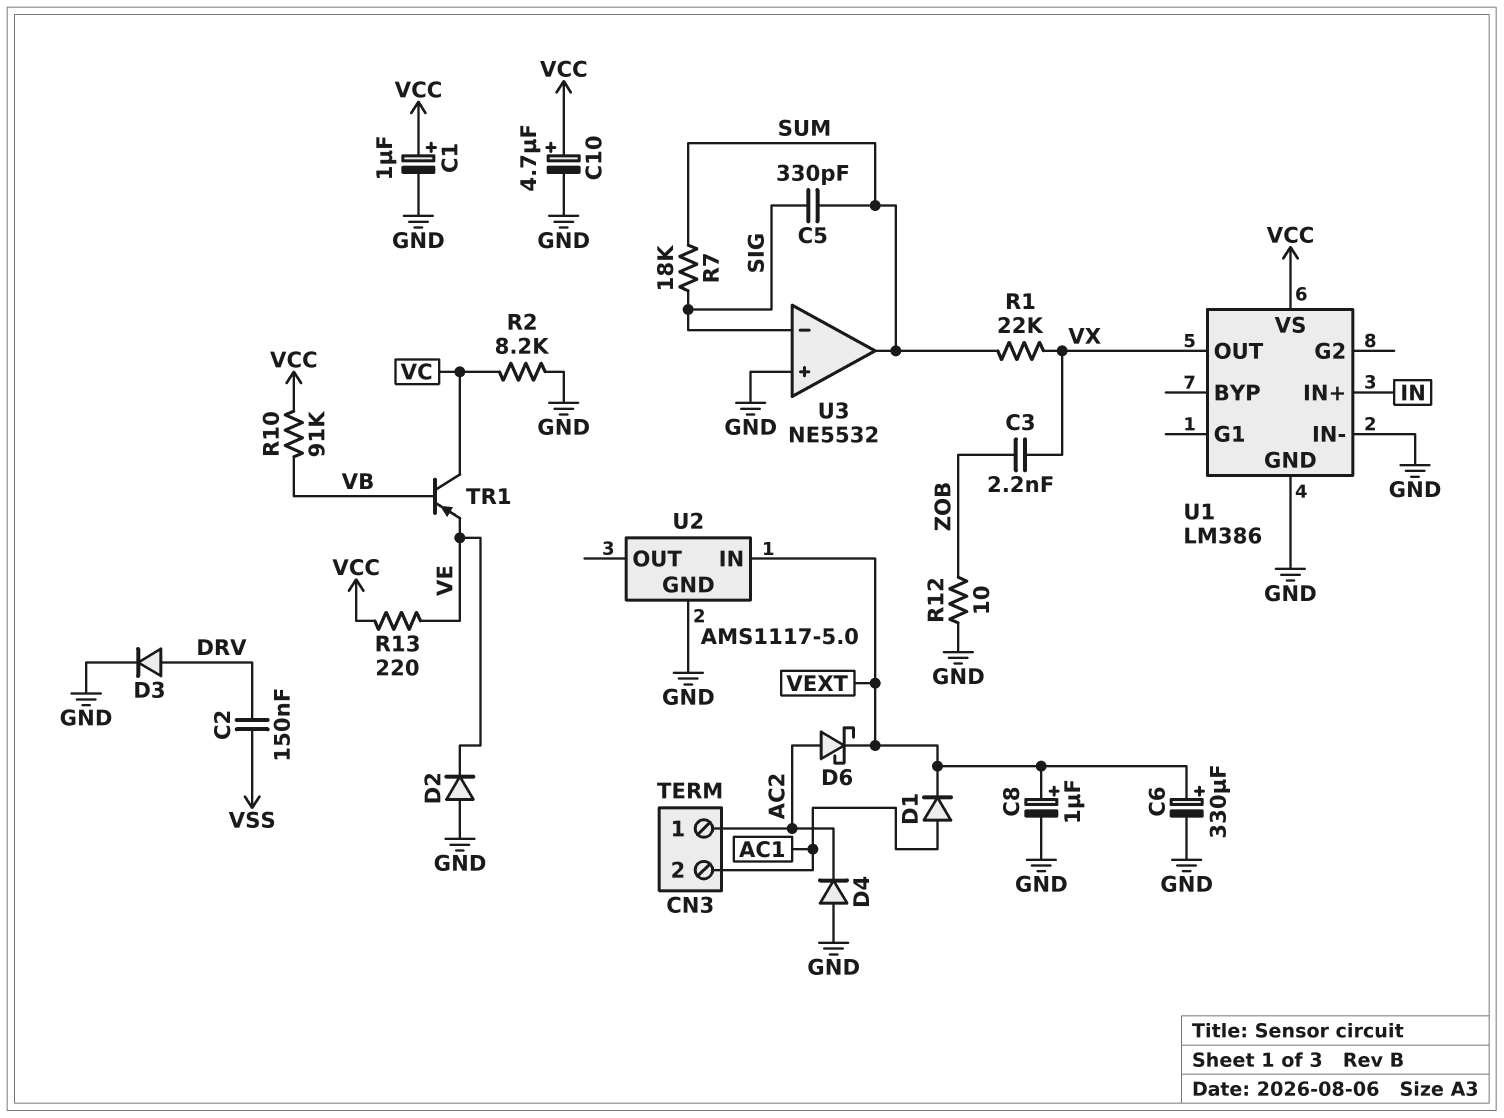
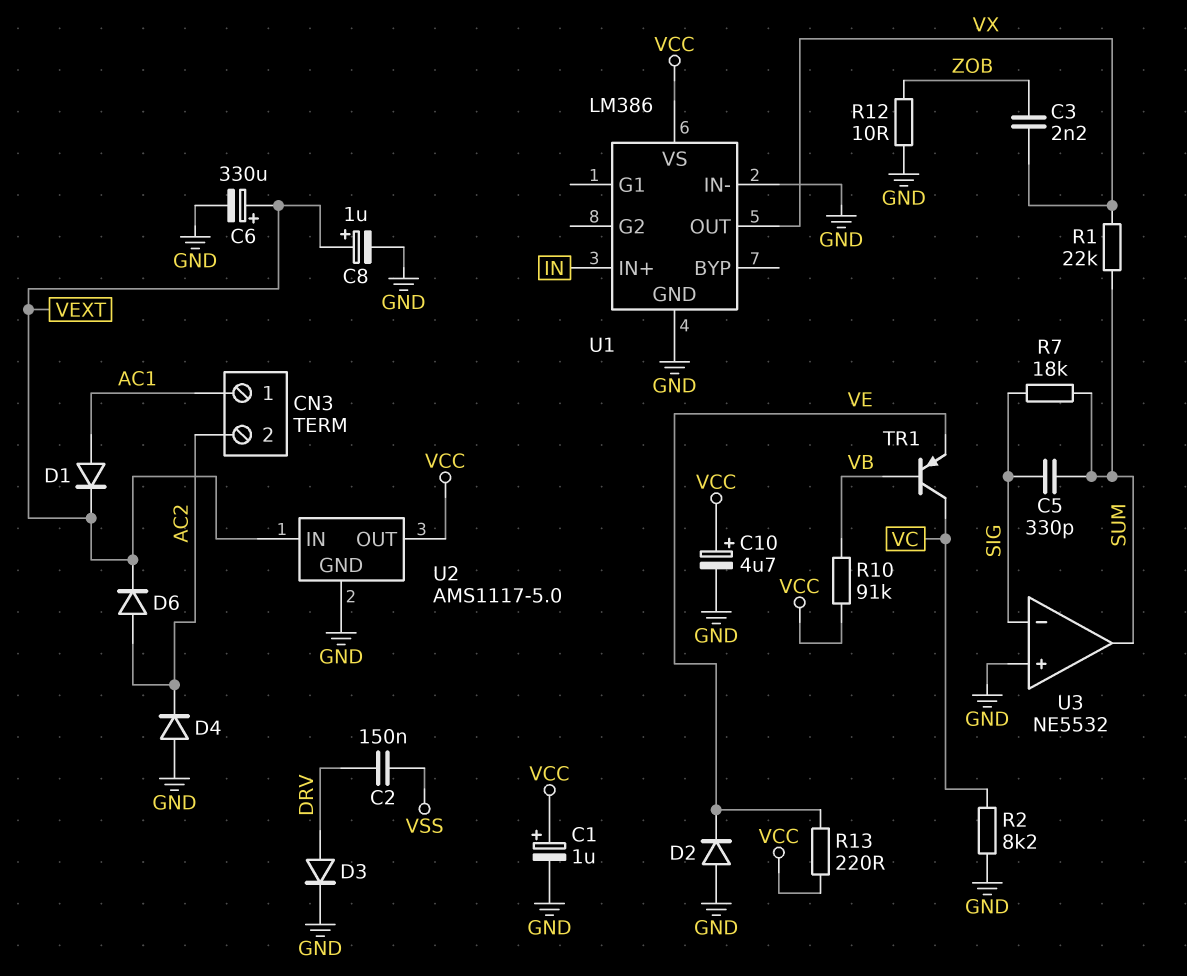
CN3 pin 1: AC2 -> AC1
CN3 pin 2: AC1 -> AC2
D6: schottky (A AC2, K VEXT) -> diode (A AC2, K VEXT)
U2 pin OUT: none -> VCC

